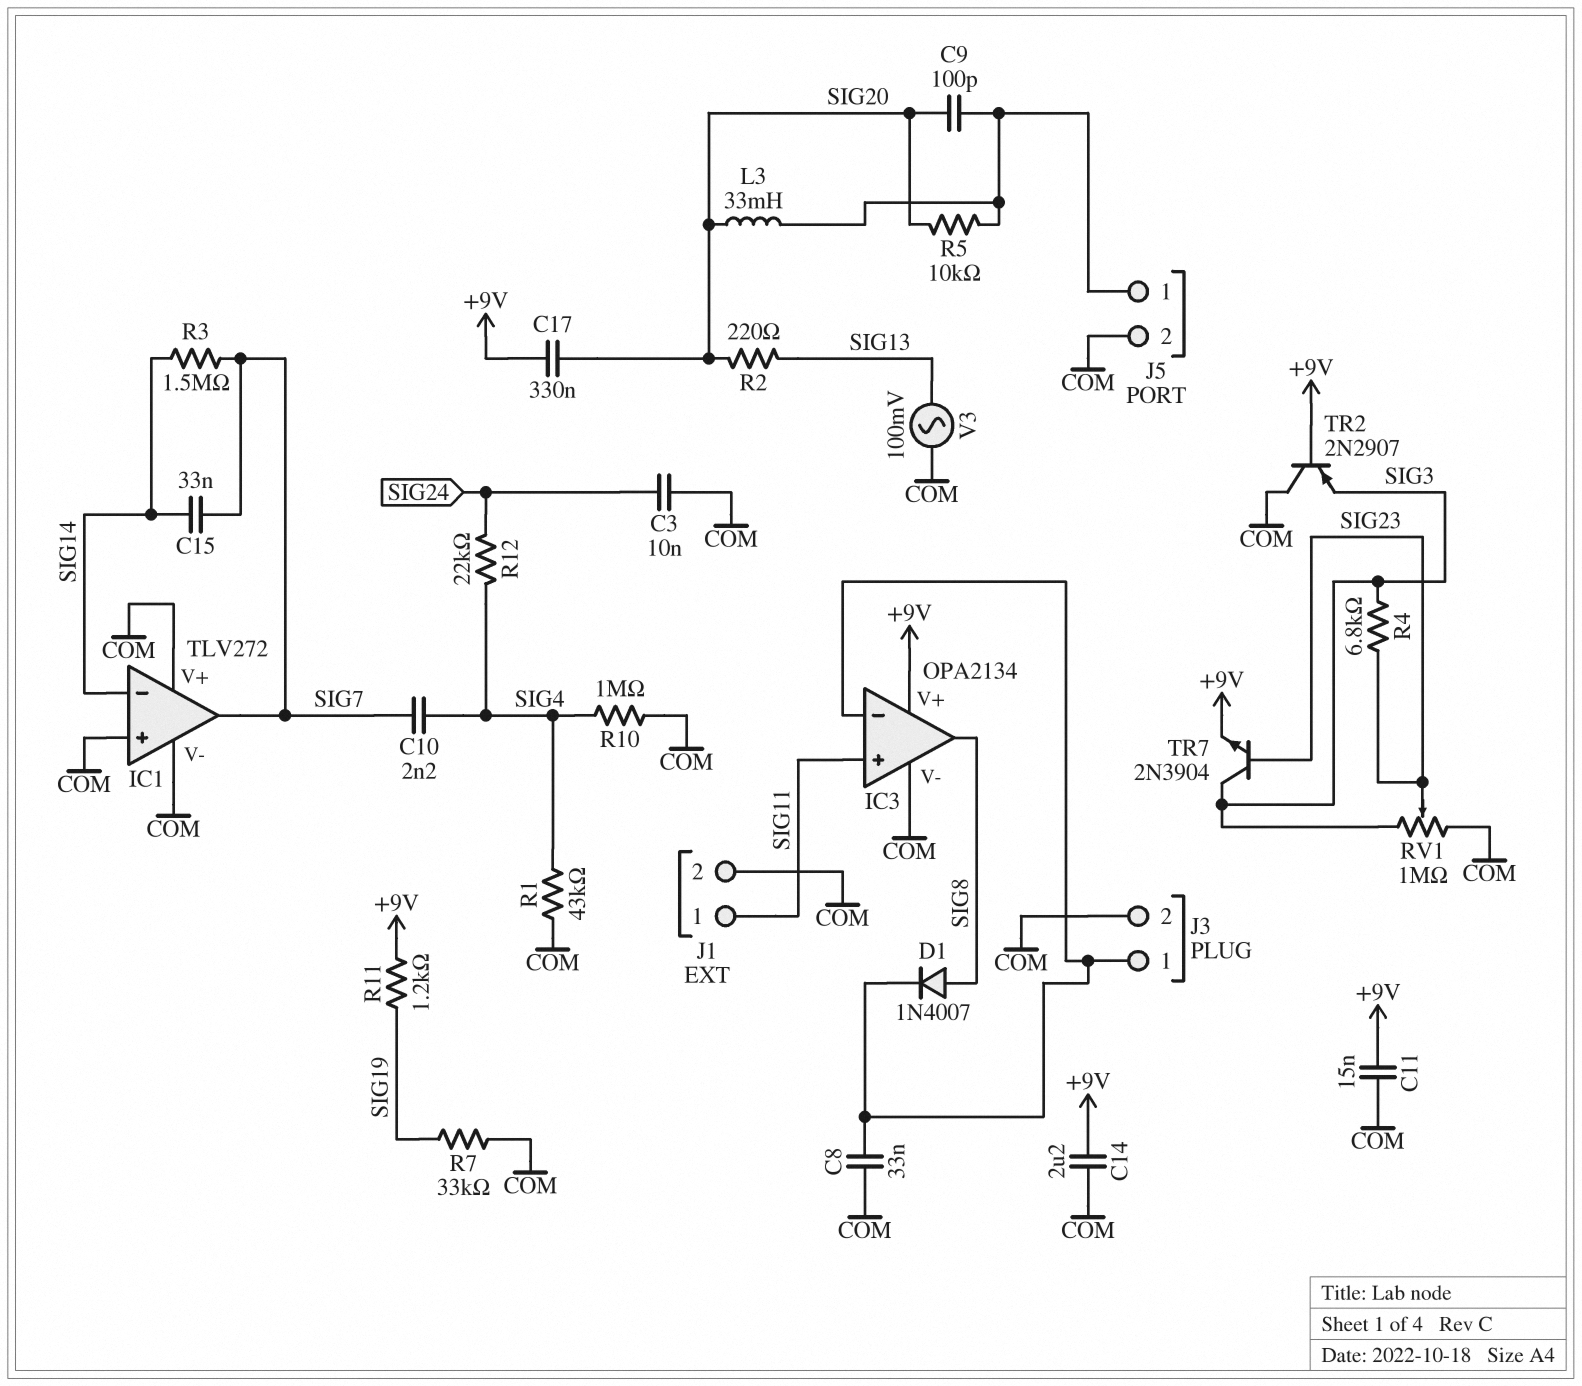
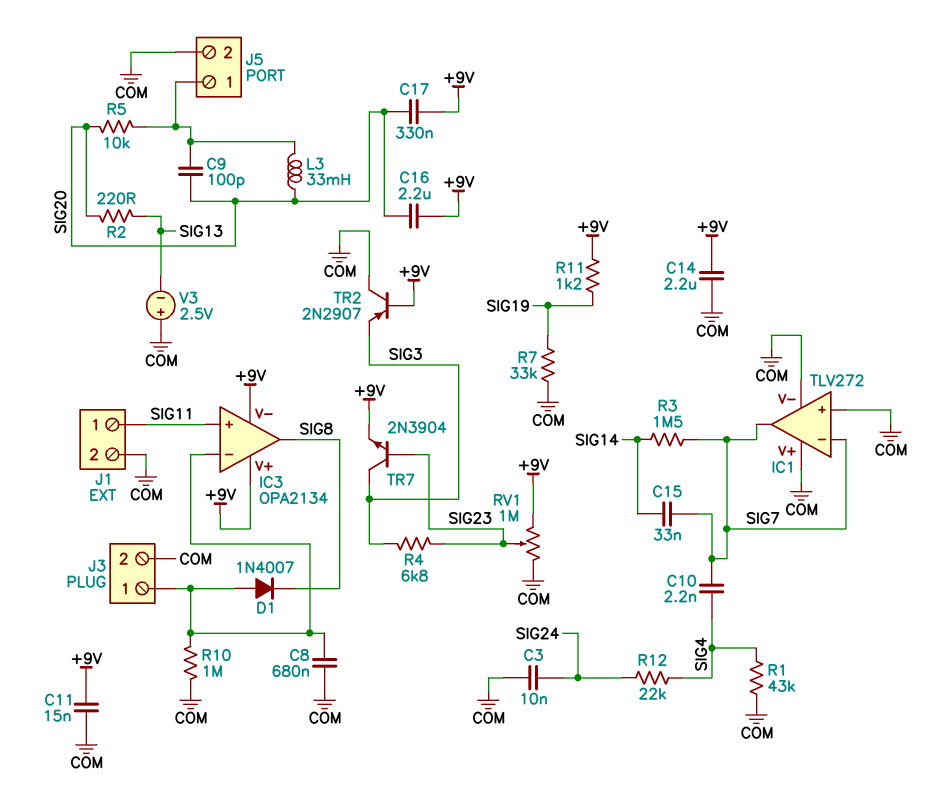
C8: 33nF (COM, IC3/in-) -> 680nF (COM, IC3/in-)
C16: none -> 2.2uF (+9V, SIG20)
D1: diode 1N4007 (A SIG8, K IC3/in-) -> diode 1N4007 (A IC3/in-, K SIG8)
IC1 pin in-: SIG14 -> SIG7
IC3 pin V-: COM -> +9V
R10: 1M (COM, SIG4) -> 1M (COM, IC3/in-)
RV1: 1M (COM, SIG3, wiper SIG23) -> 1M (+9V, COM, wiper SIG23)
V3: AC 100mV (COM, SIG13) -> 2.5V (plus COM, minus SIG13)

